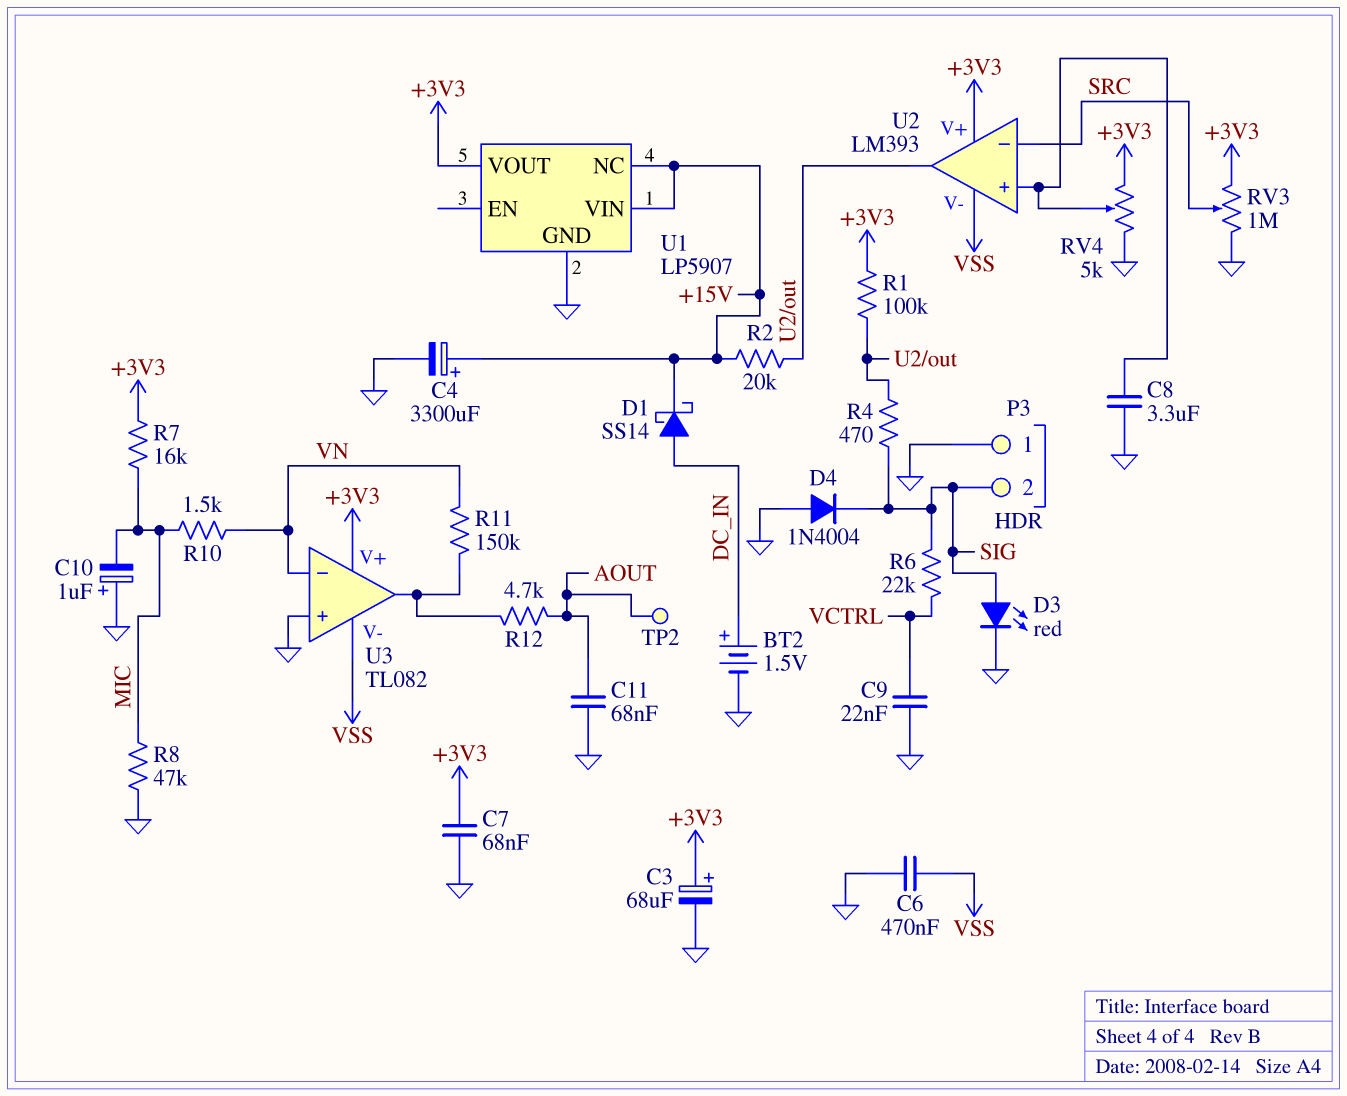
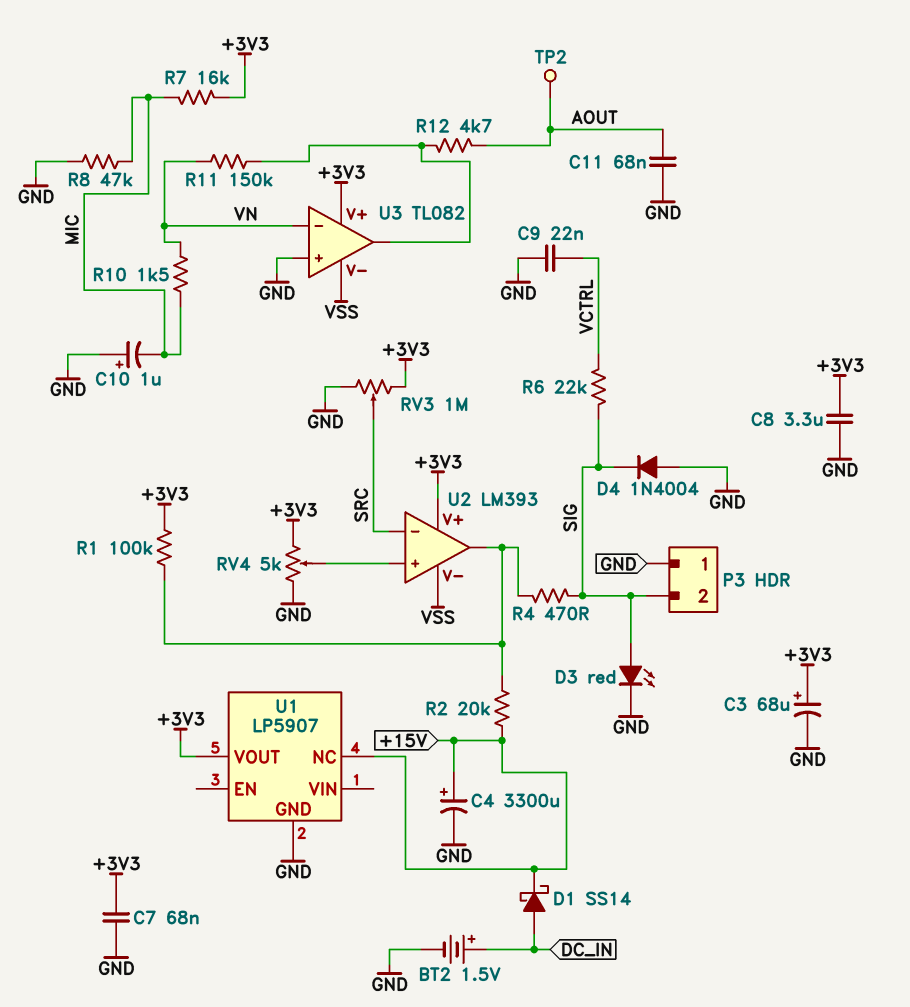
C6: 470nF (GND, VSS) -> none
C8: 3.3uF (GND, U2/in+) -> 3.3uF (+3V3, GND)
U1 pin VIN: +15V -> none

